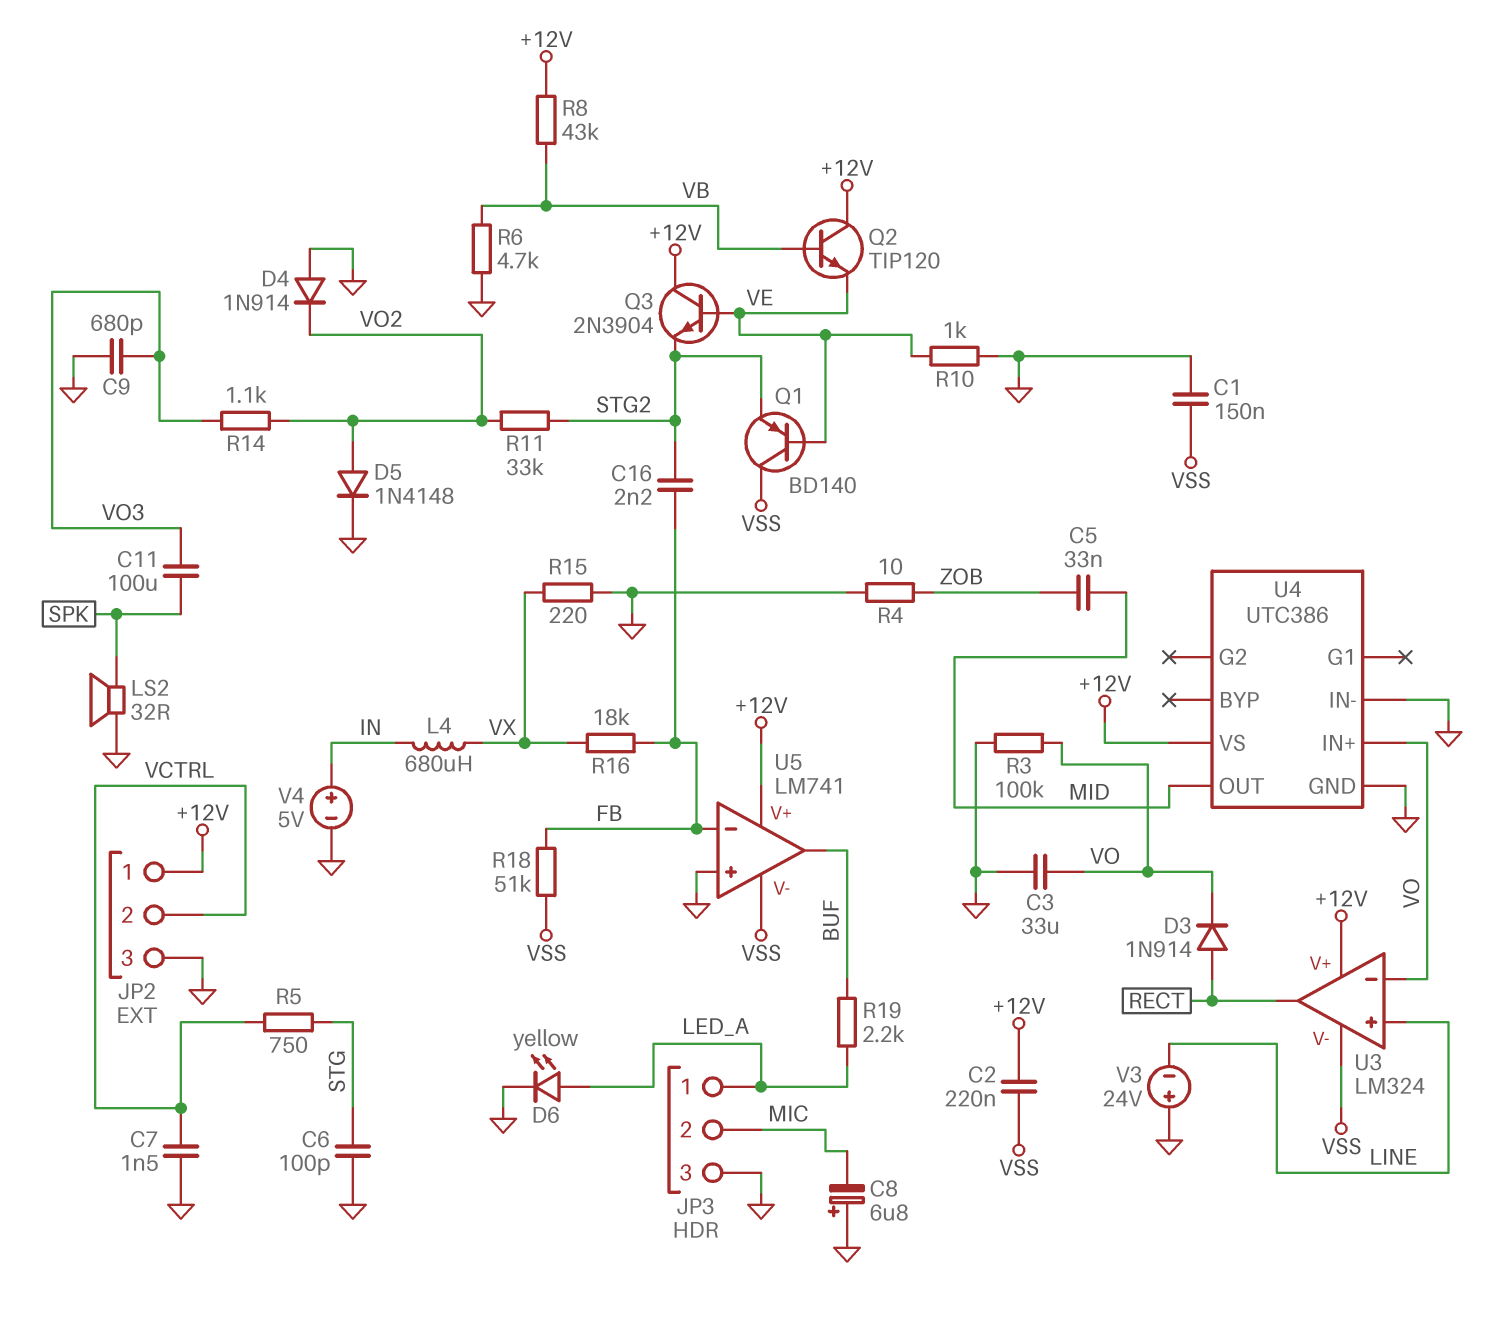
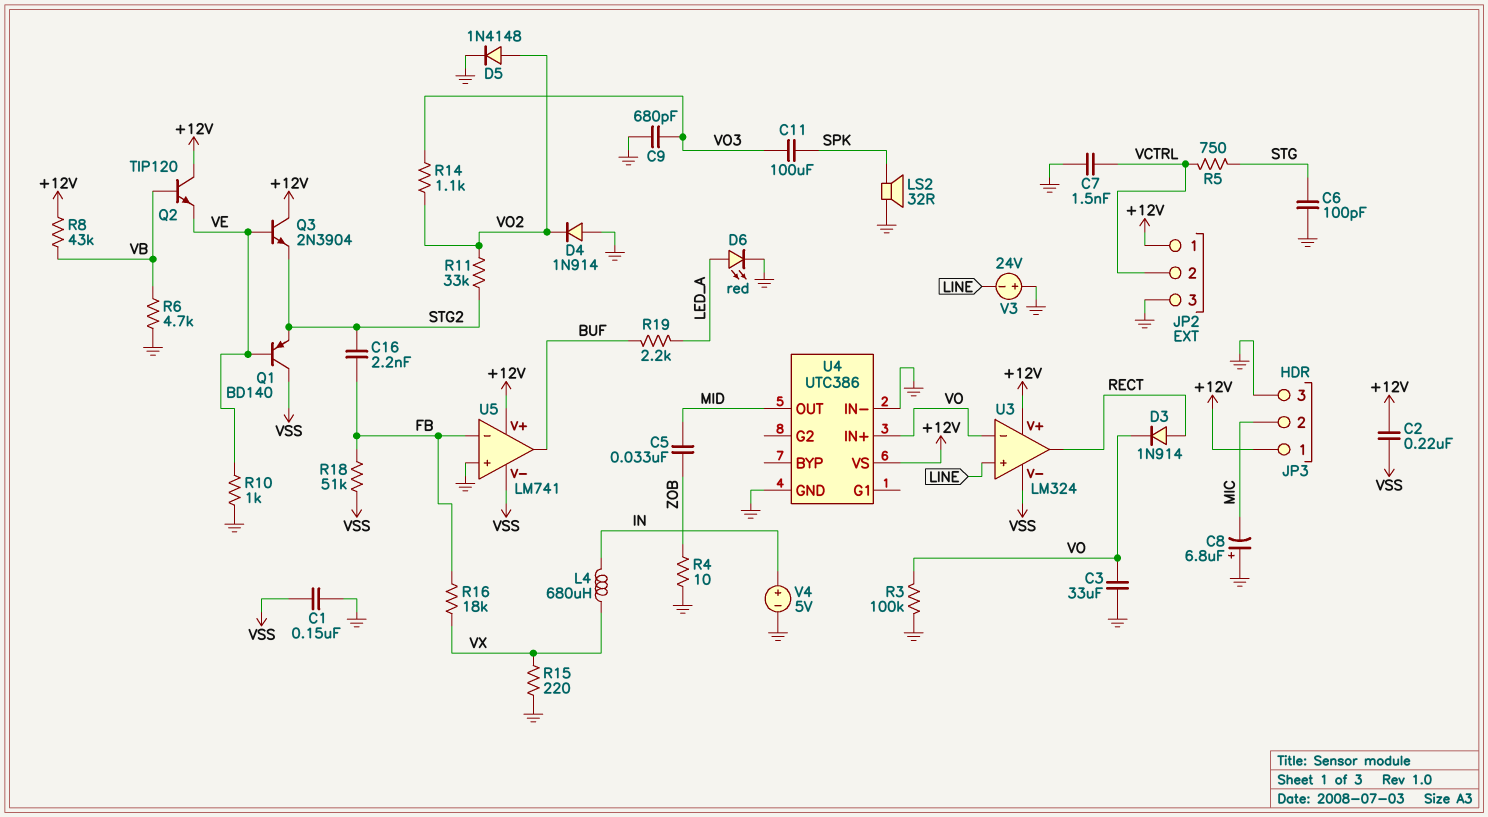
D6: LED yellow (A LED_A, K GND) -> LED red (A LED_A, K GND)
JP3 pin 1: LED_A -> +12V

